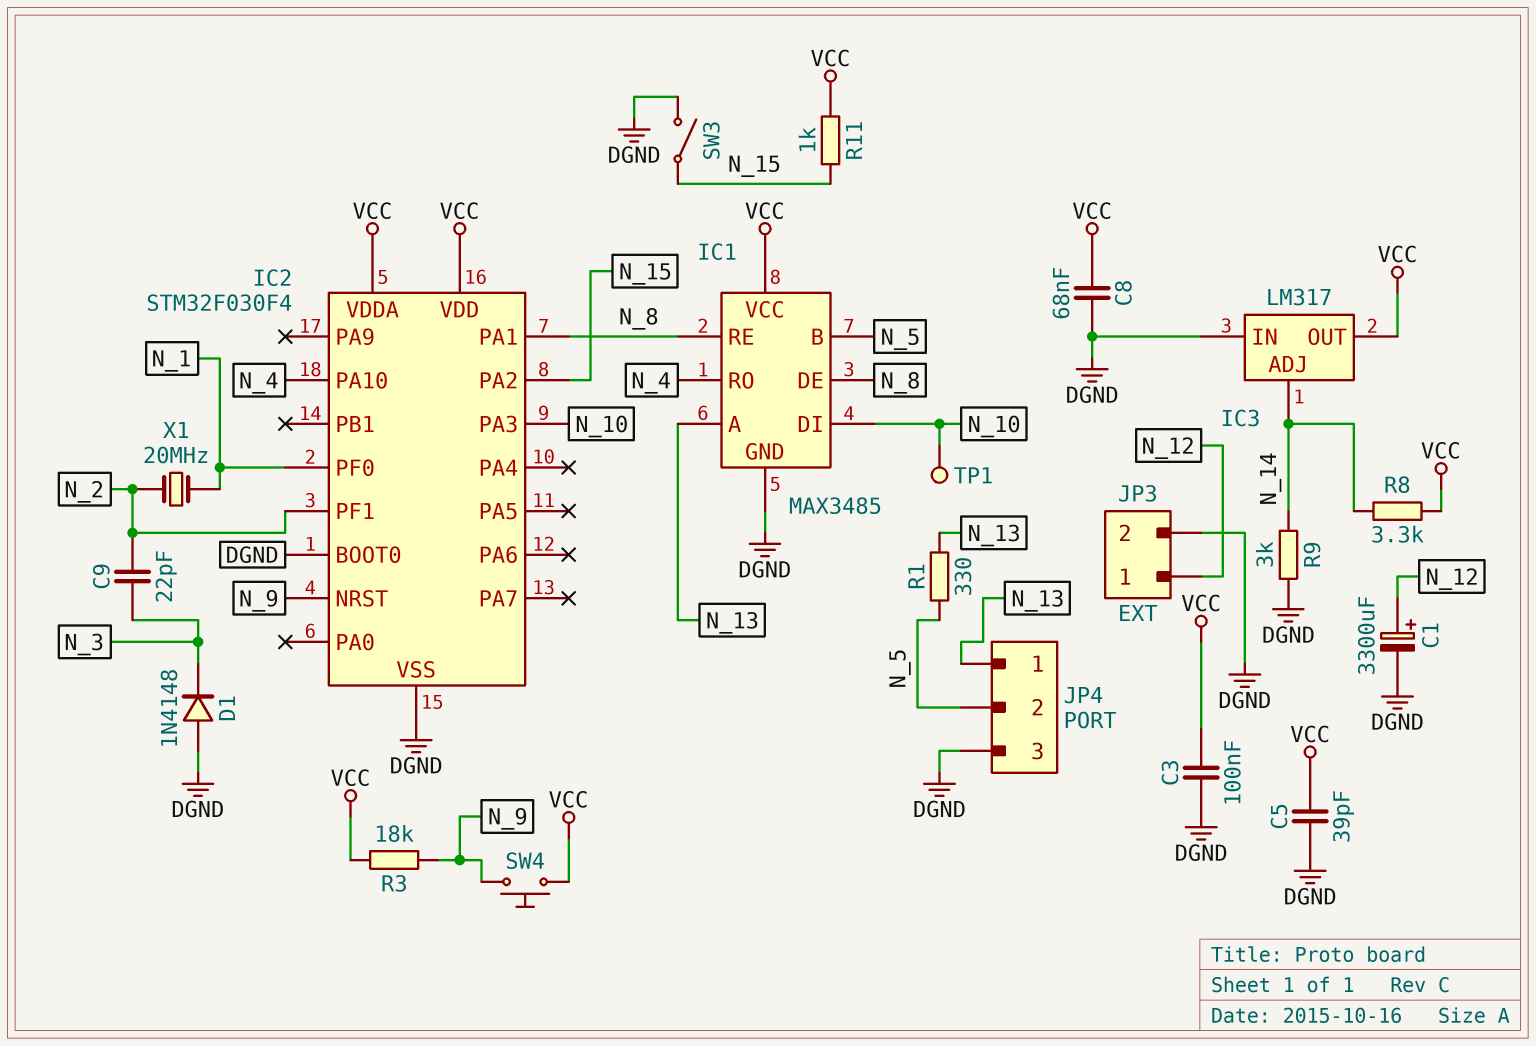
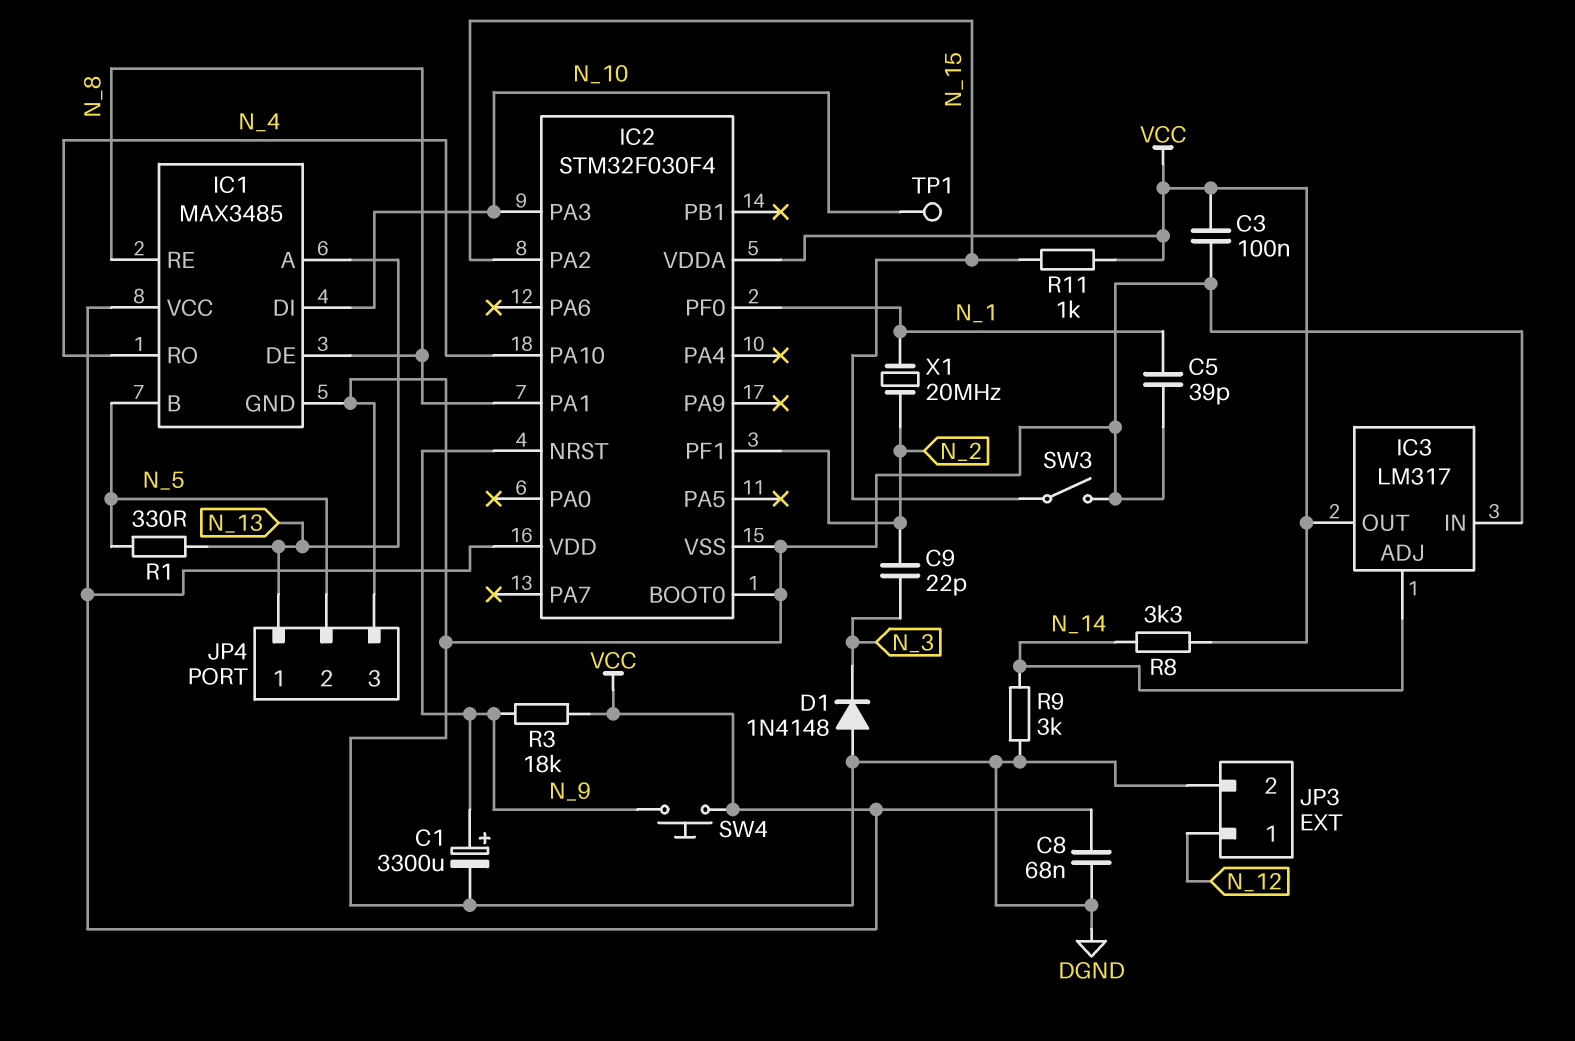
C1: 3300uF (plus N_12, minus DGND) -> 3300uF (plus N_9, minus DGND)
C5: 39pF (DGND, VCC) -> 39pF (DGND, N_1)

